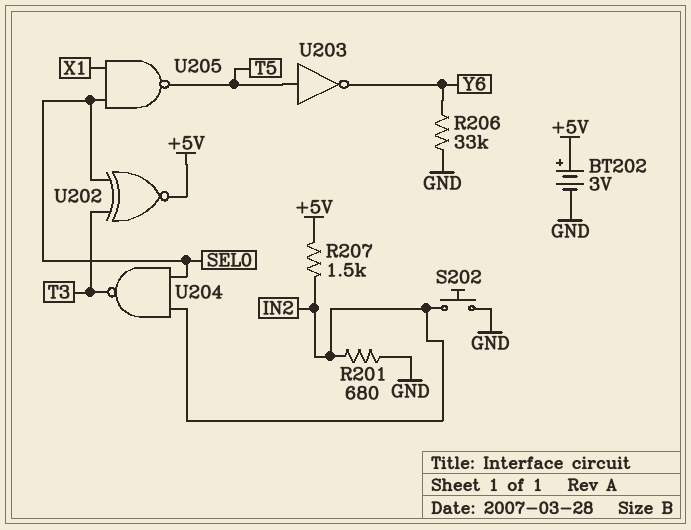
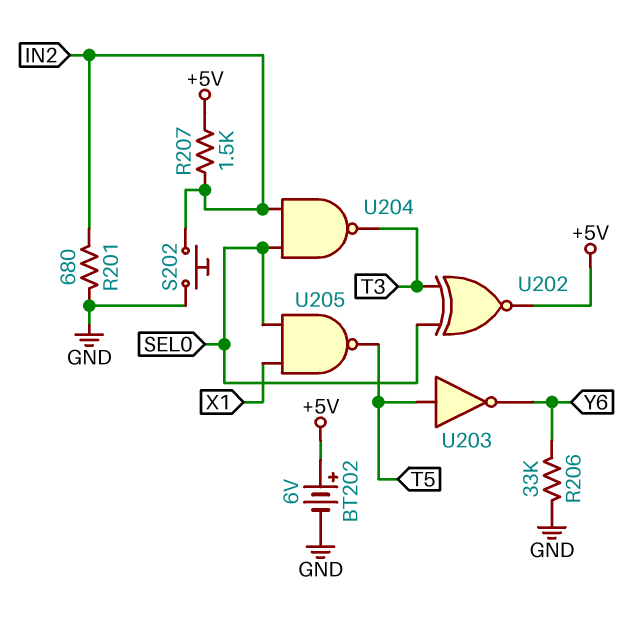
BT202: 3V (plus +5V, minus GND) -> 6V (plus +5V, minus GND)

